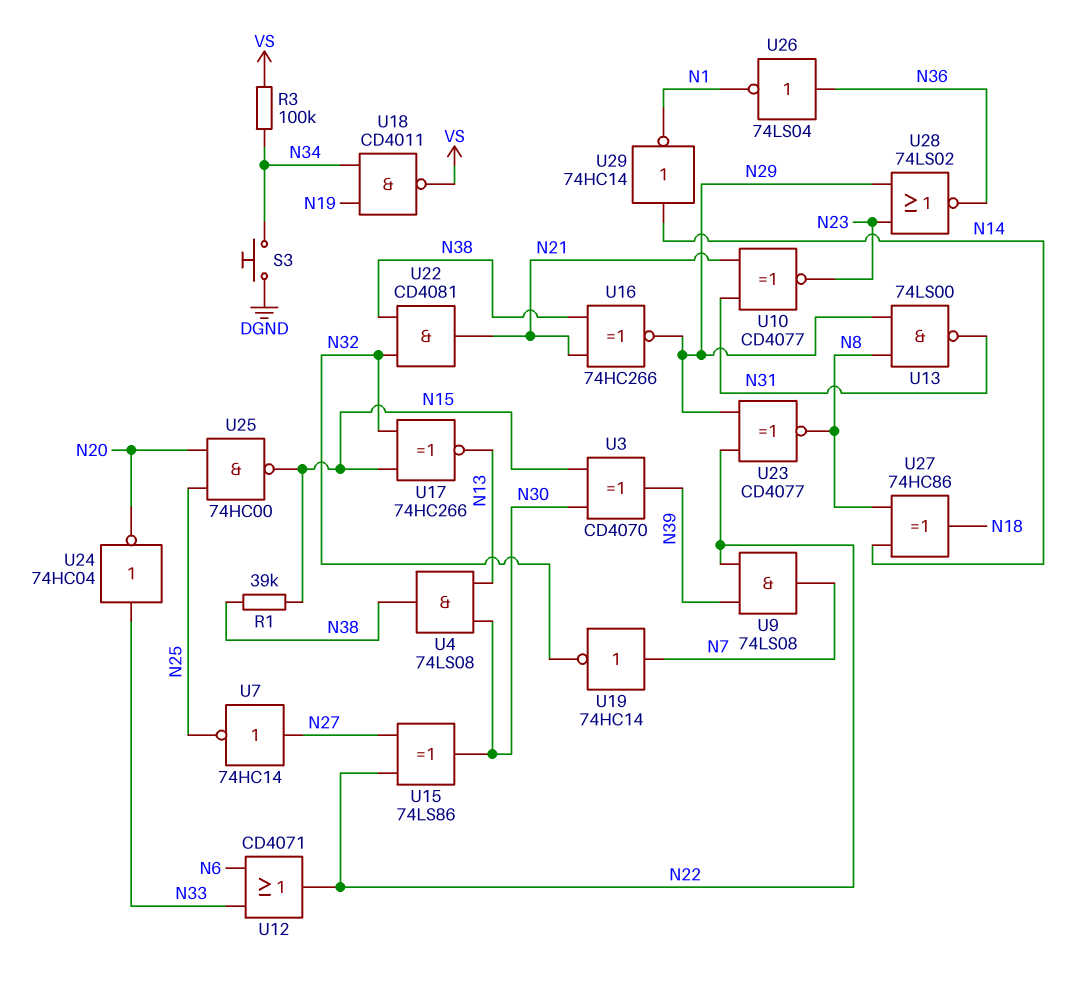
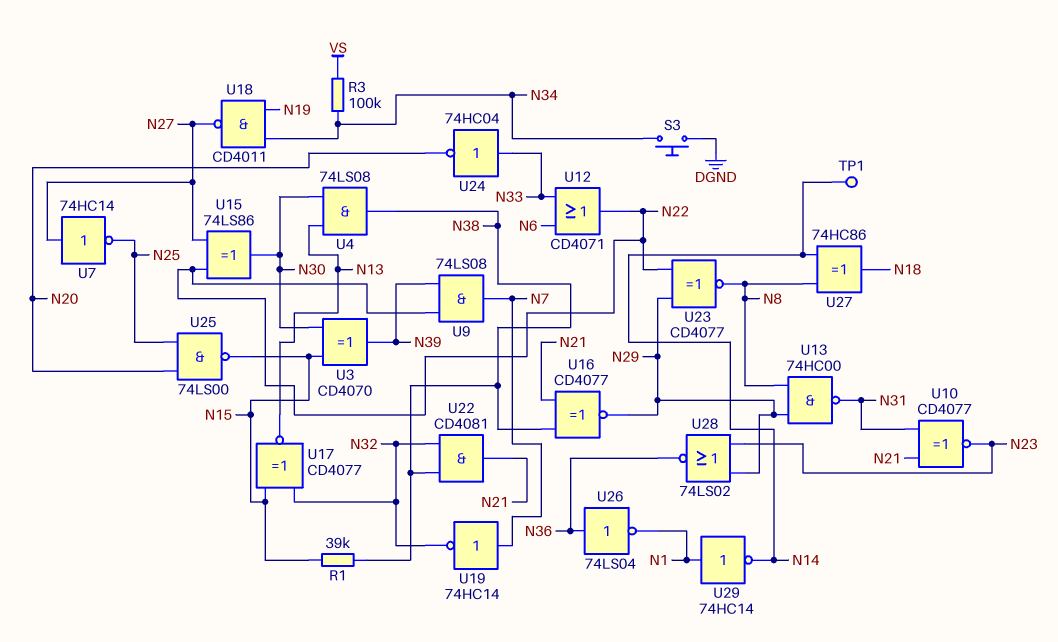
TP1: none -> test point (N14)
U13: NAND 74LS00 (in N8, in N29, out N31) -> NAND 74HC00 (in N8, in N29, out N31)
U16: XNOR 74HC266 (in N21, in N38, out N29) -> XNOR CD4077 (in N21, in N38, out N29)
U17: XNOR 74HC266 (in N15, in N32, out N13) -> XNOR CD4077 (in N15, in N32, out N13)
U18: NAND CD4011 (in N19, in N34, out VS) -> NAND CD4011 (in N19, in N34, out N27)
U25: NAND 74HC00 (in N20, in N25, out N15) -> NAND 74LS00 (in N20, in N25, out N15)
U29: NOT 74HC14 (in N14, out N1) -> NOT 74HC14 (in N1, out N14)

